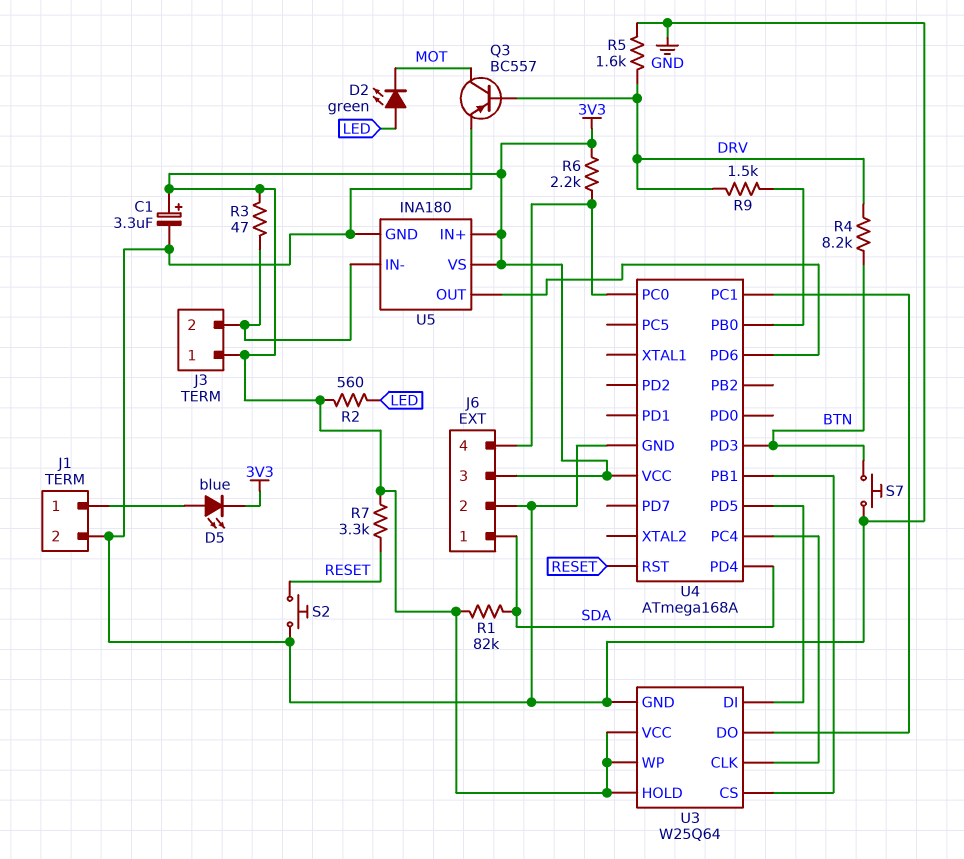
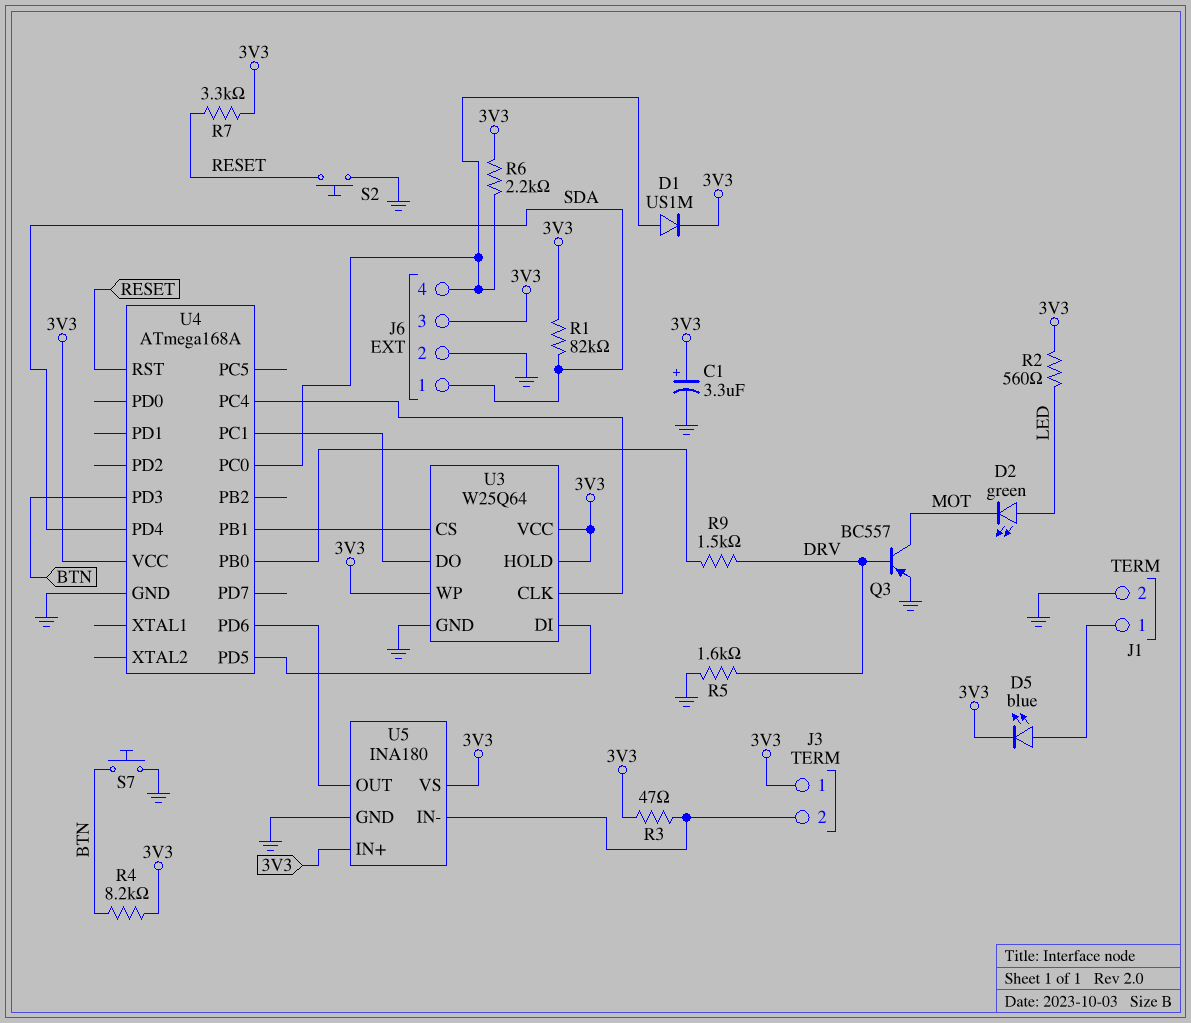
D1: none -> diode US1M (A J6/4, K 3V3)
R4: 8.2k (BTN, DRV) -> 8.2k (3V3, BTN)

